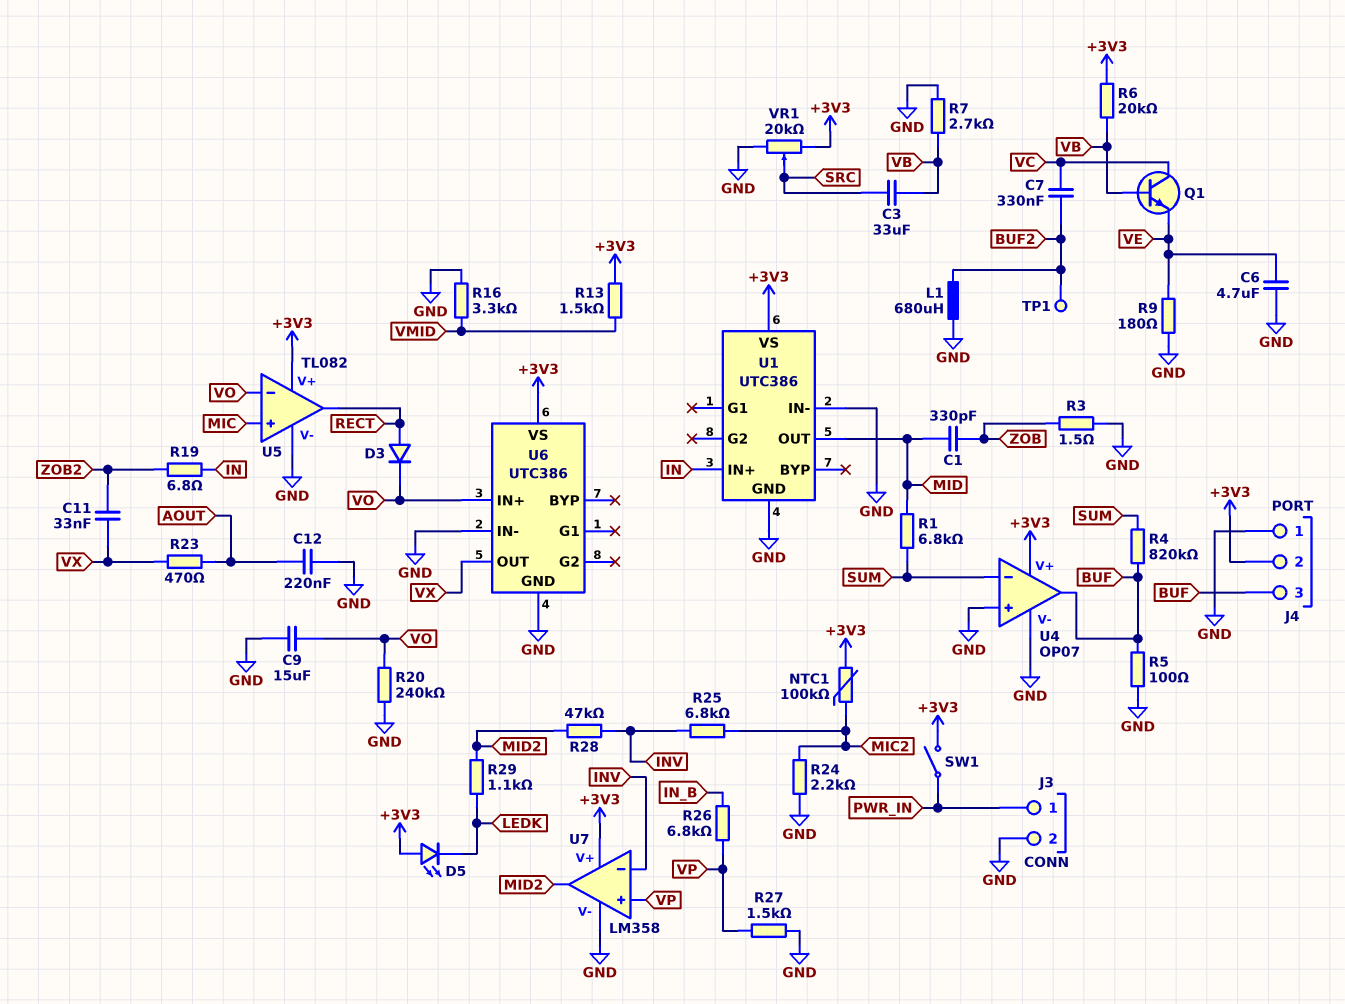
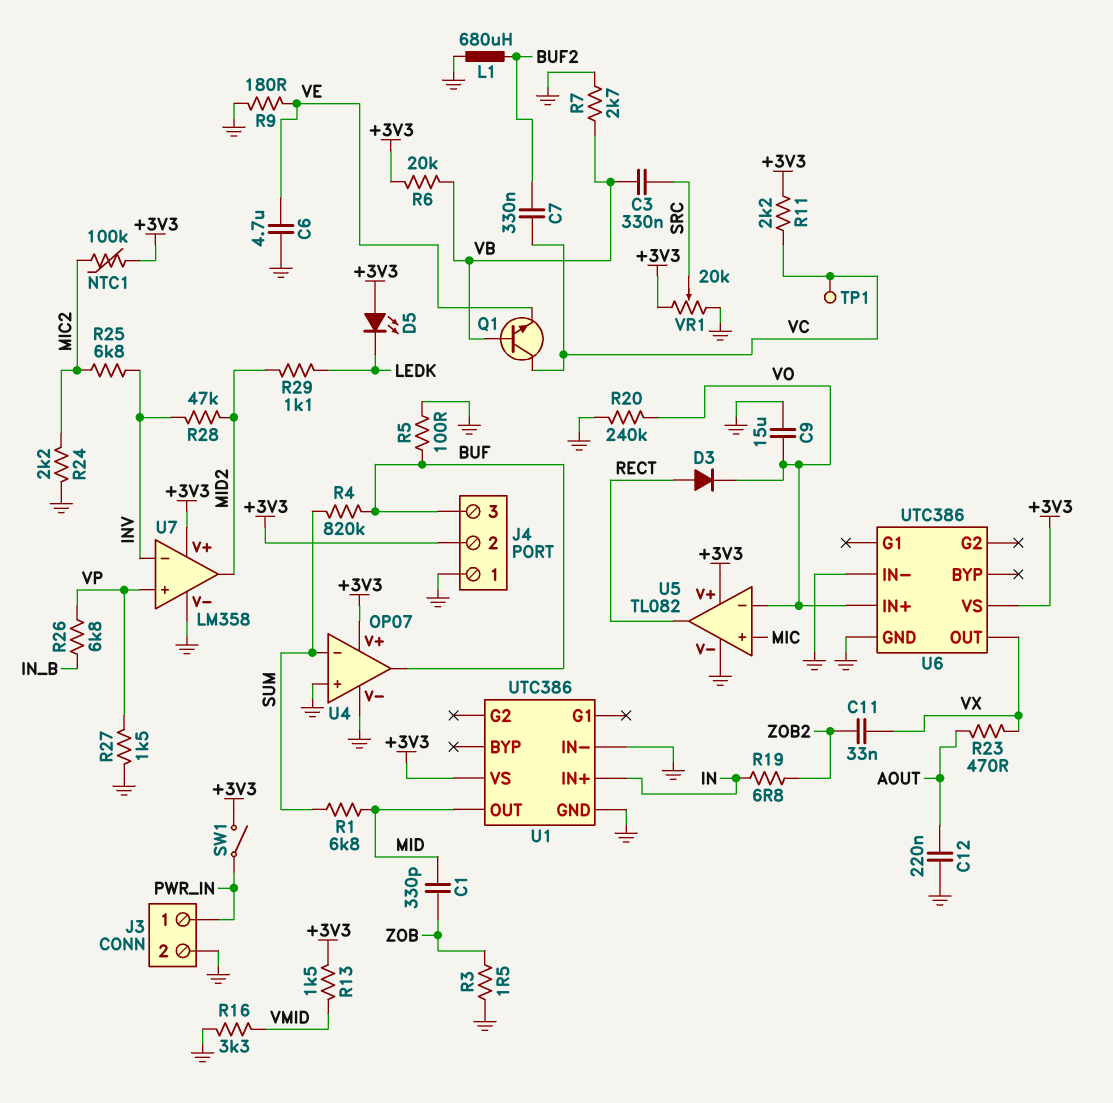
C3: 33uF (SRC, VB) -> 330nF (SRC, VB)
R11: none -> 2.2k (+3V3, VC)
TP1: test point (BUF2) -> test point (VC)

